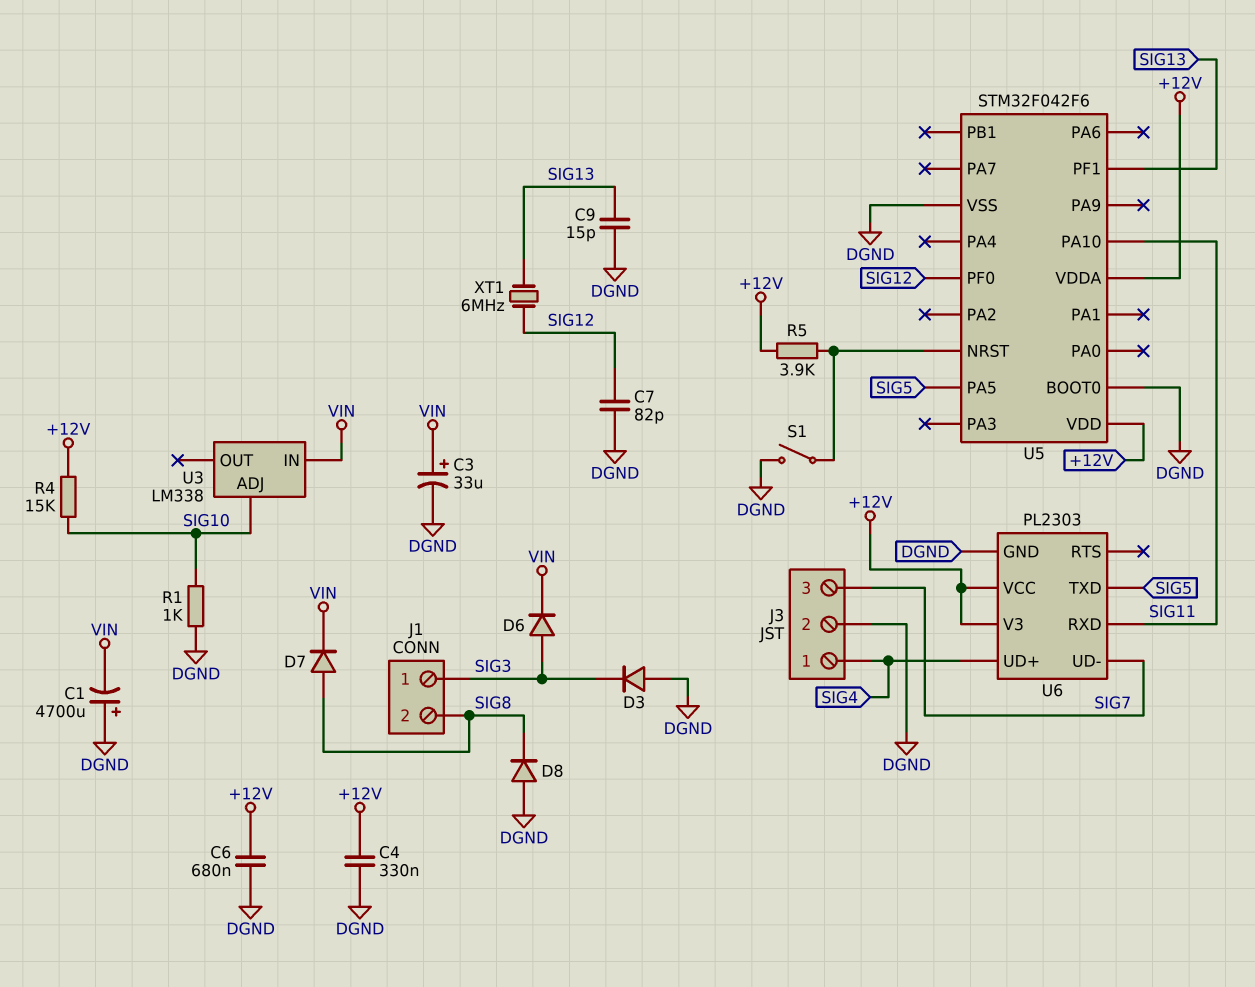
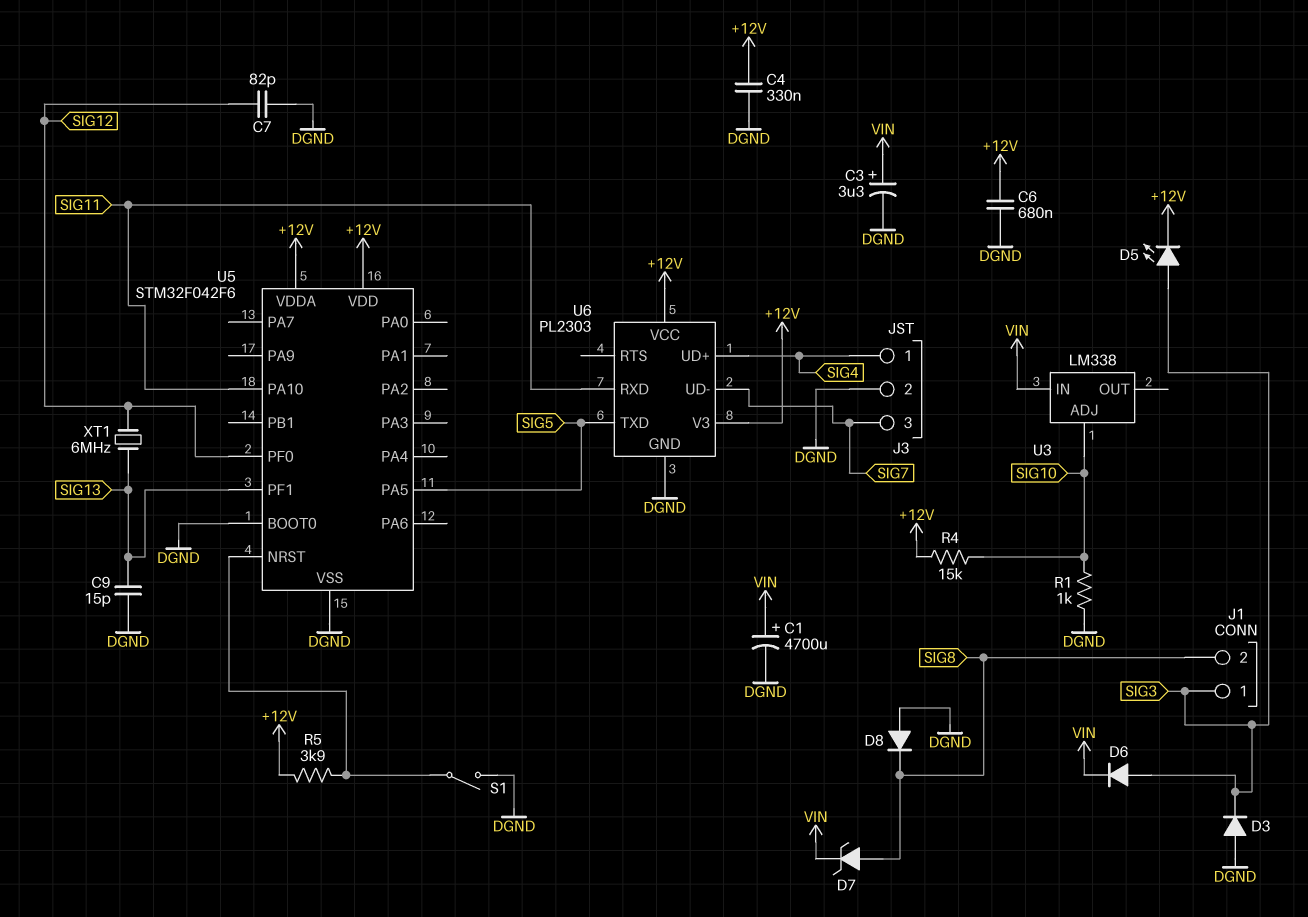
C1: 4700uF (plus DGND, minus VIN) -> 4700uF (plus VIN, minus DGND)
C3: 33uF (plus VIN, minus DGND) -> 3.3uF (plus VIN, minus DGND)
D5: none -> LED (A SIG3, K +12V)
D7: diode (A SIG8, K VIN) -> zener (A SIG8, K VIN)

